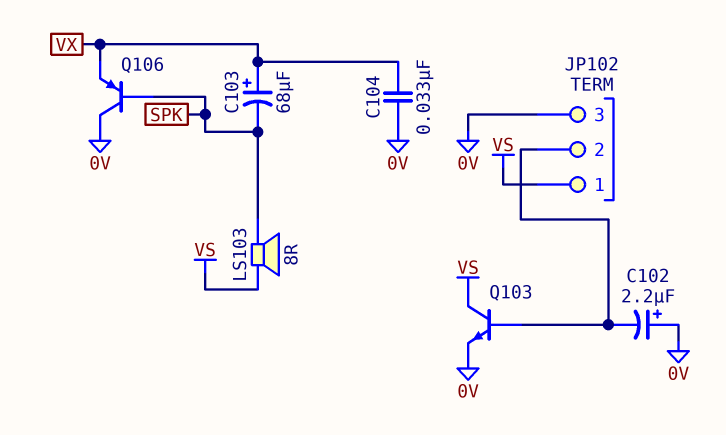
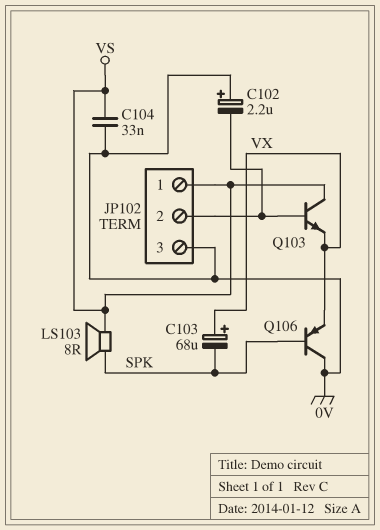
C104: 33nF (0V, VX) -> 33nF (0V, VS)
Q103: NPN (B JP102/2, C VS, E 0V) -> NPN (B JP102/2, C VS, E VX)

